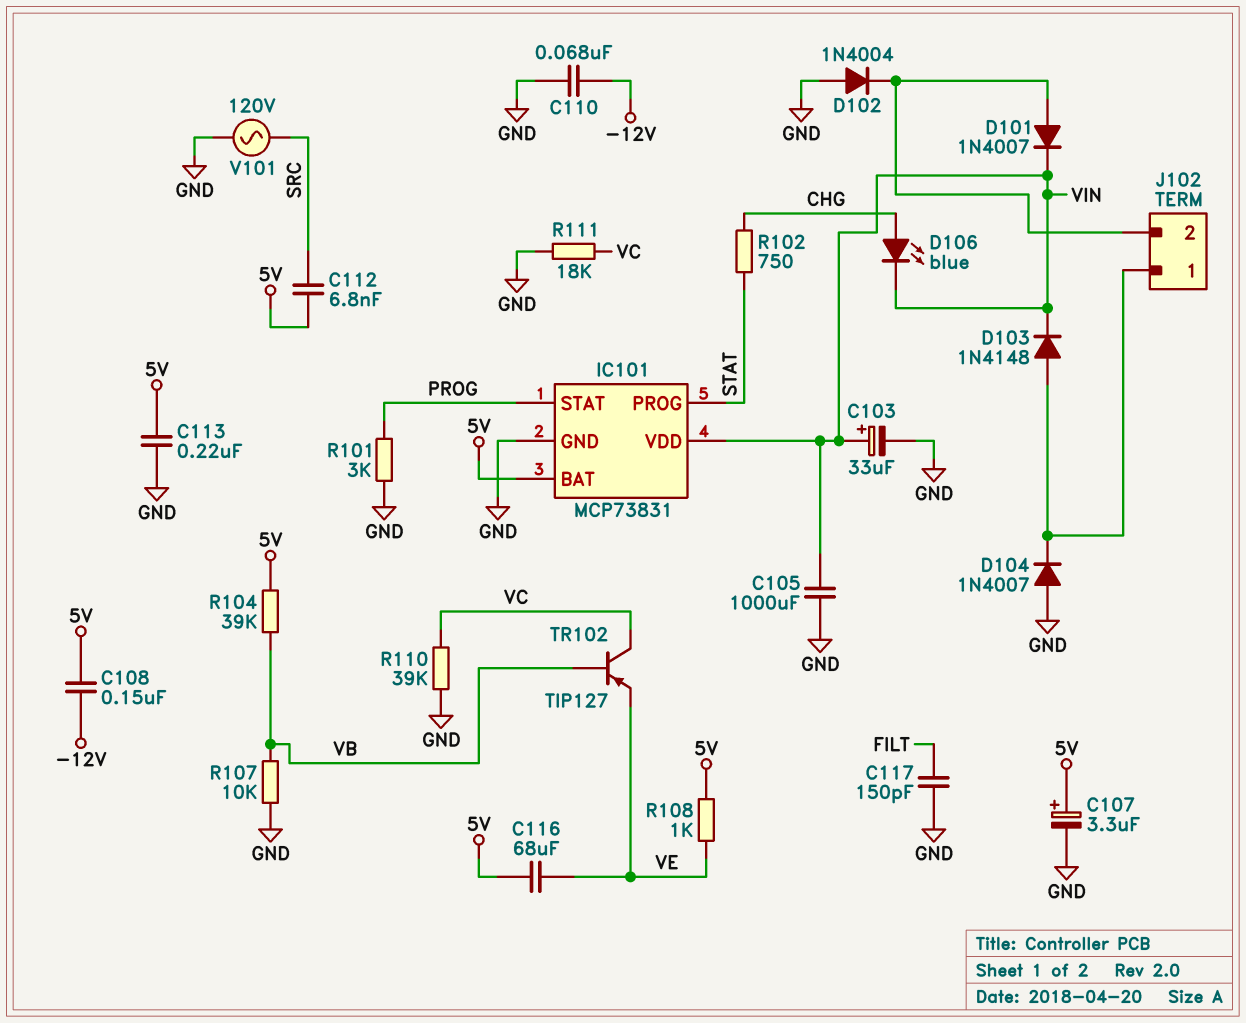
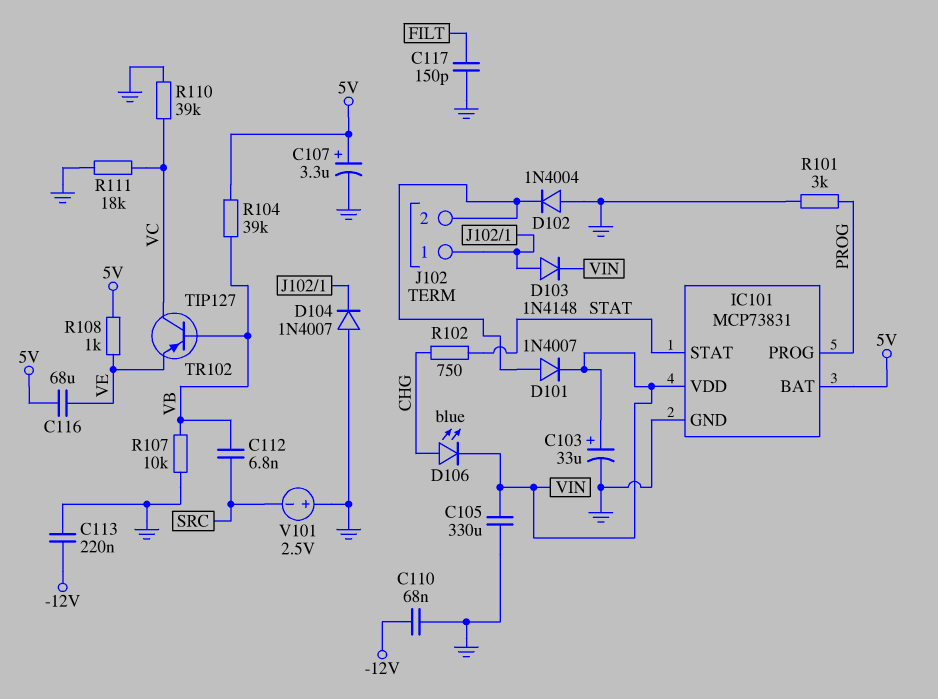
C105: 1000uF (GND, VIN) -> 330uF (GND, VIN)
C108: 150nF (-12V, 5V) -> none
C112: 6.8nF (5V, SRC) -> 6.8nF (SRC, VB)
C113: 220nF (5V, GND) -> 220nF (-12V, GND)
IC101 pin PROG: STAT -> PROG
IC101 pin STAT: PROG -> STAT
V101: AC 120V (GND, SRC) -> 2.5V (plus GND, minus SRC)

